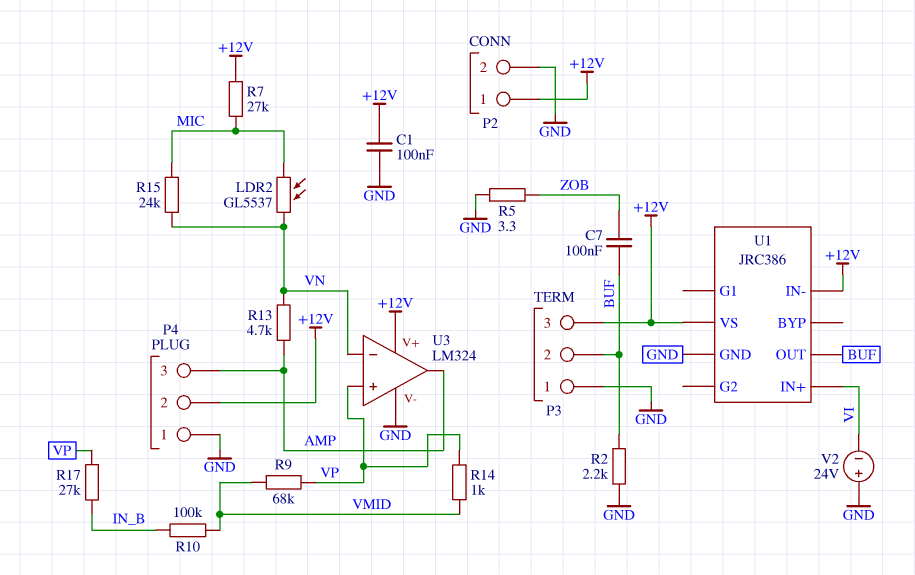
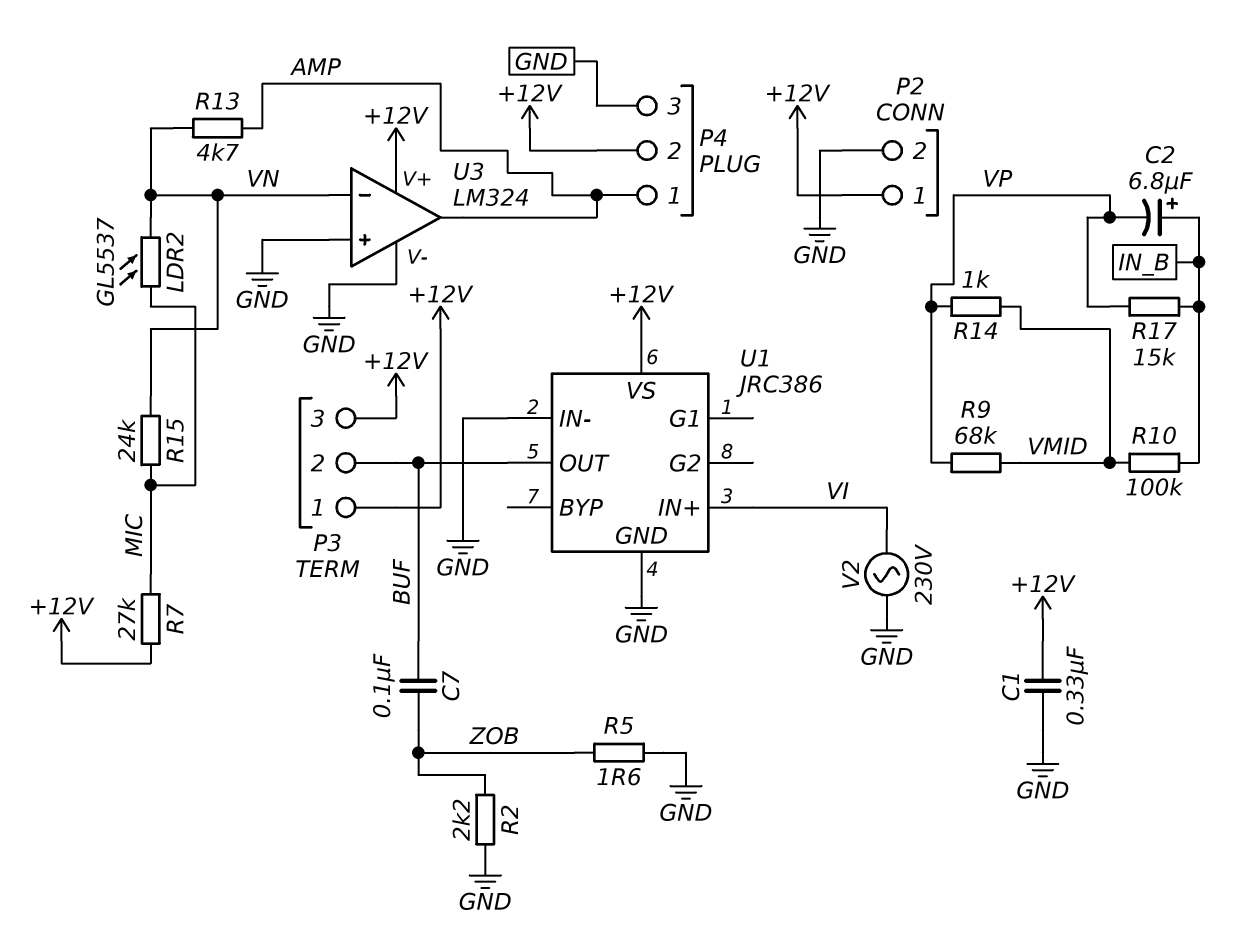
C1: 100nF (+12V, GND) -> 330nF (+12V, GND)
C2: none -> 6.8uF (plus IN_B, minus VP)
P3 pin 1: GND -> +12V
P4 pin 1: GND -> AMP
P4 pin 3: AMP -> GND
R2: 2.2k (BUF, GND) -> 2.2k (GND, ZOB)
R5: 3.3 (GND, ZOB) -> 1.6 (GND, ZOB)
R17: 27k (IN_B, VP) -> 15k (IN_B, VP)
U1 pin IN-: +12V -> GND
U3 pin in+: VP -> GND
V2: 24V (plus GND, minus VI) -> AC 230V (GND, VI)

